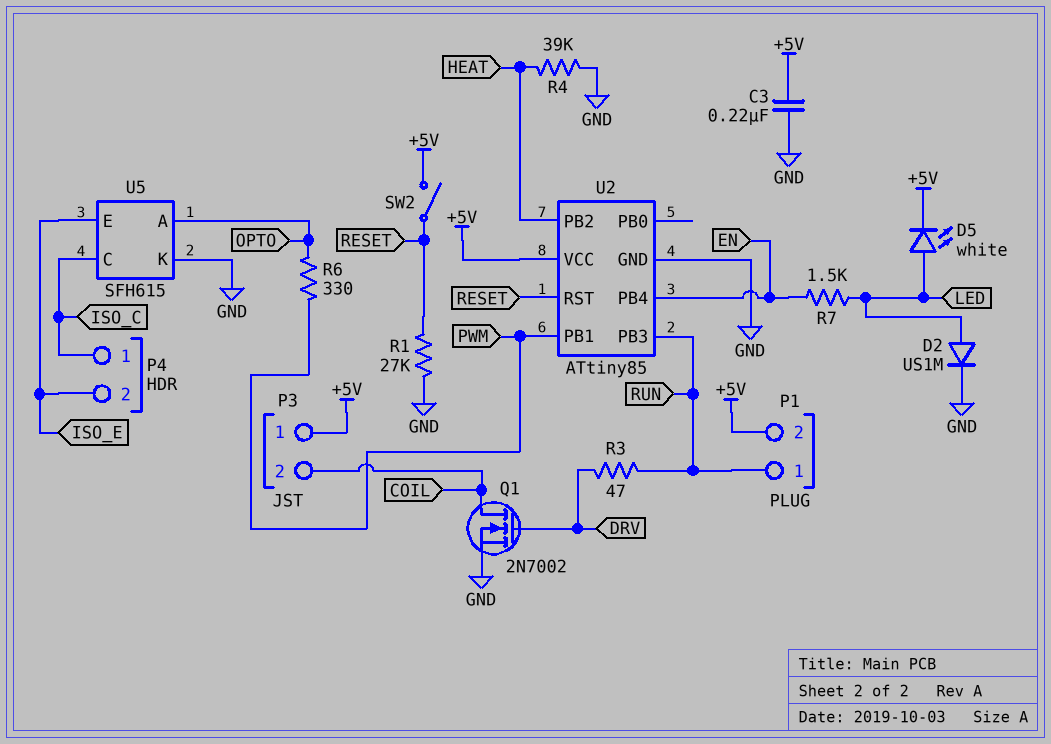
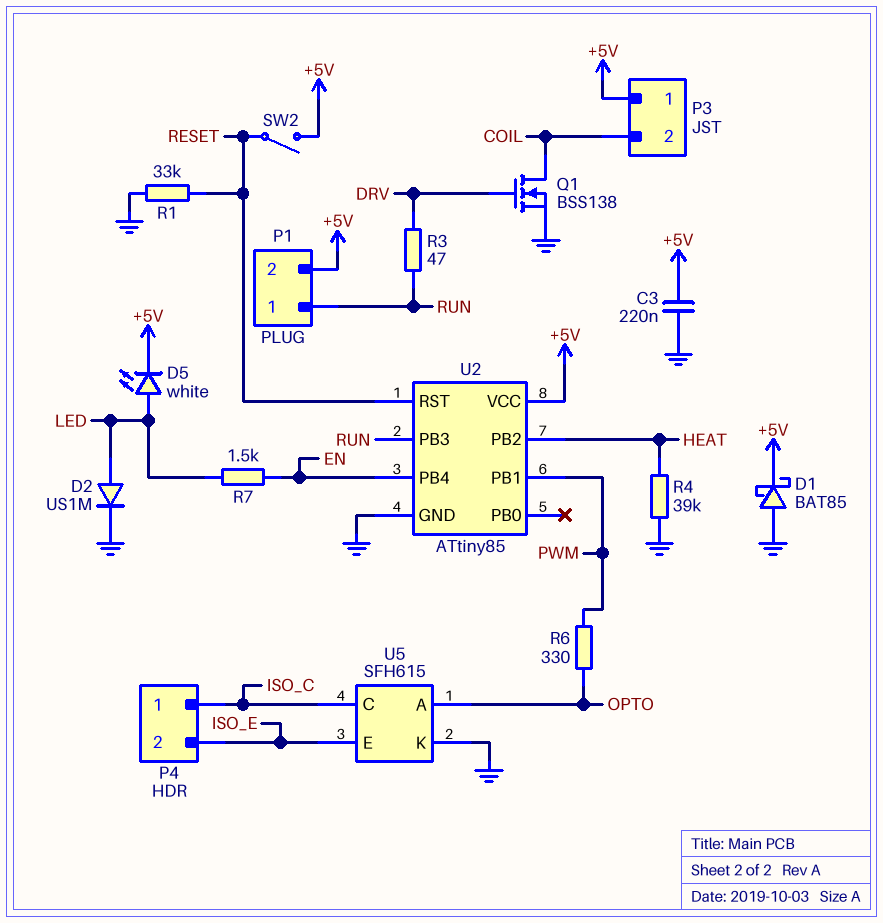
D1: none -> schottky BAT85 (A GND, K +5V)
Q1: NMOS 2N7002 (G DRV, D COIL, S GND) -> NMOS BSS138 (G DRV, D COIL, S GND)
R1: 27k (GND, RESET) -> 33k (GND, RESET)

